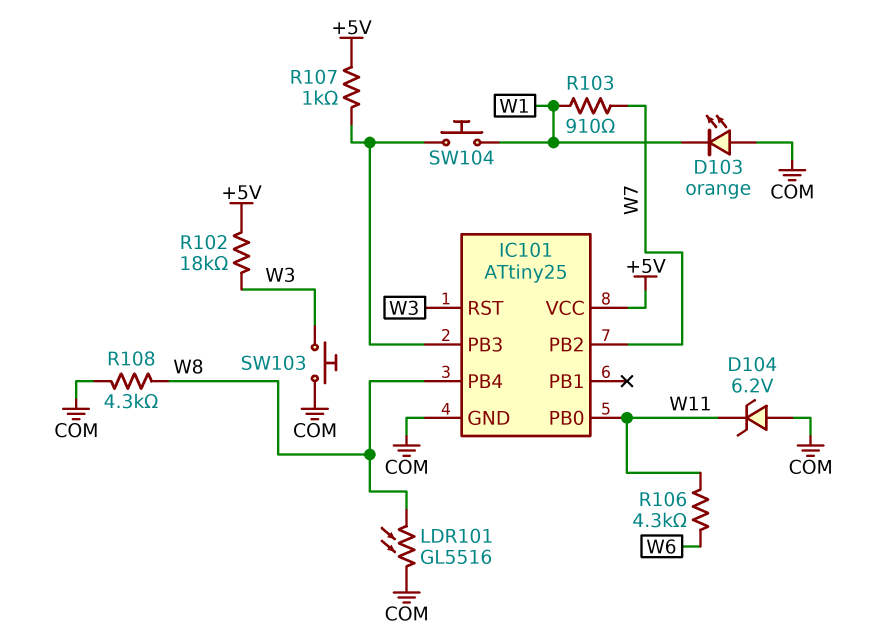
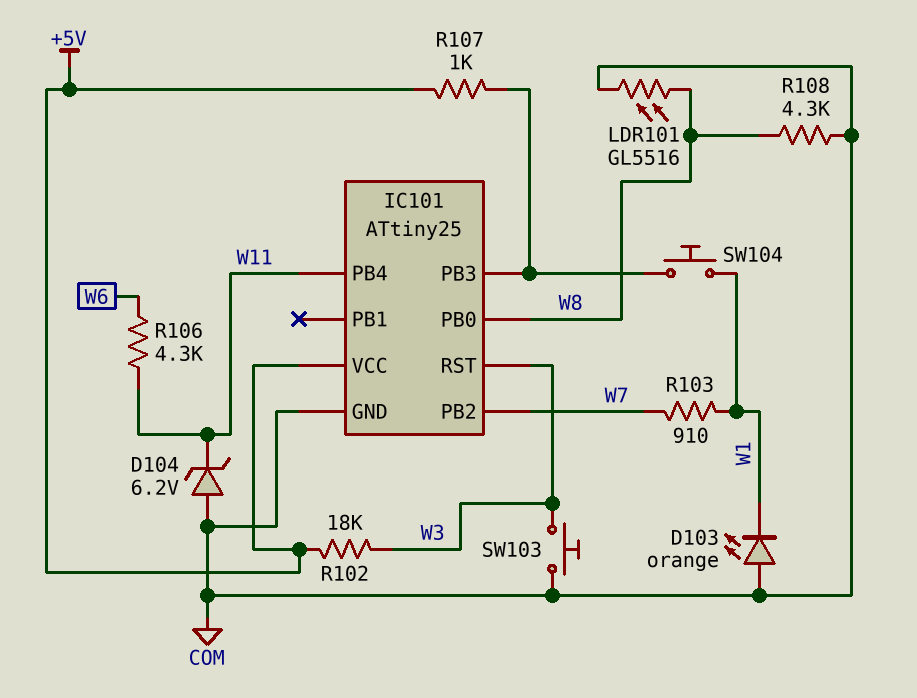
IC101 pin PB0: W11 -> W8
IC101 pin PB4: W8 -> W11

